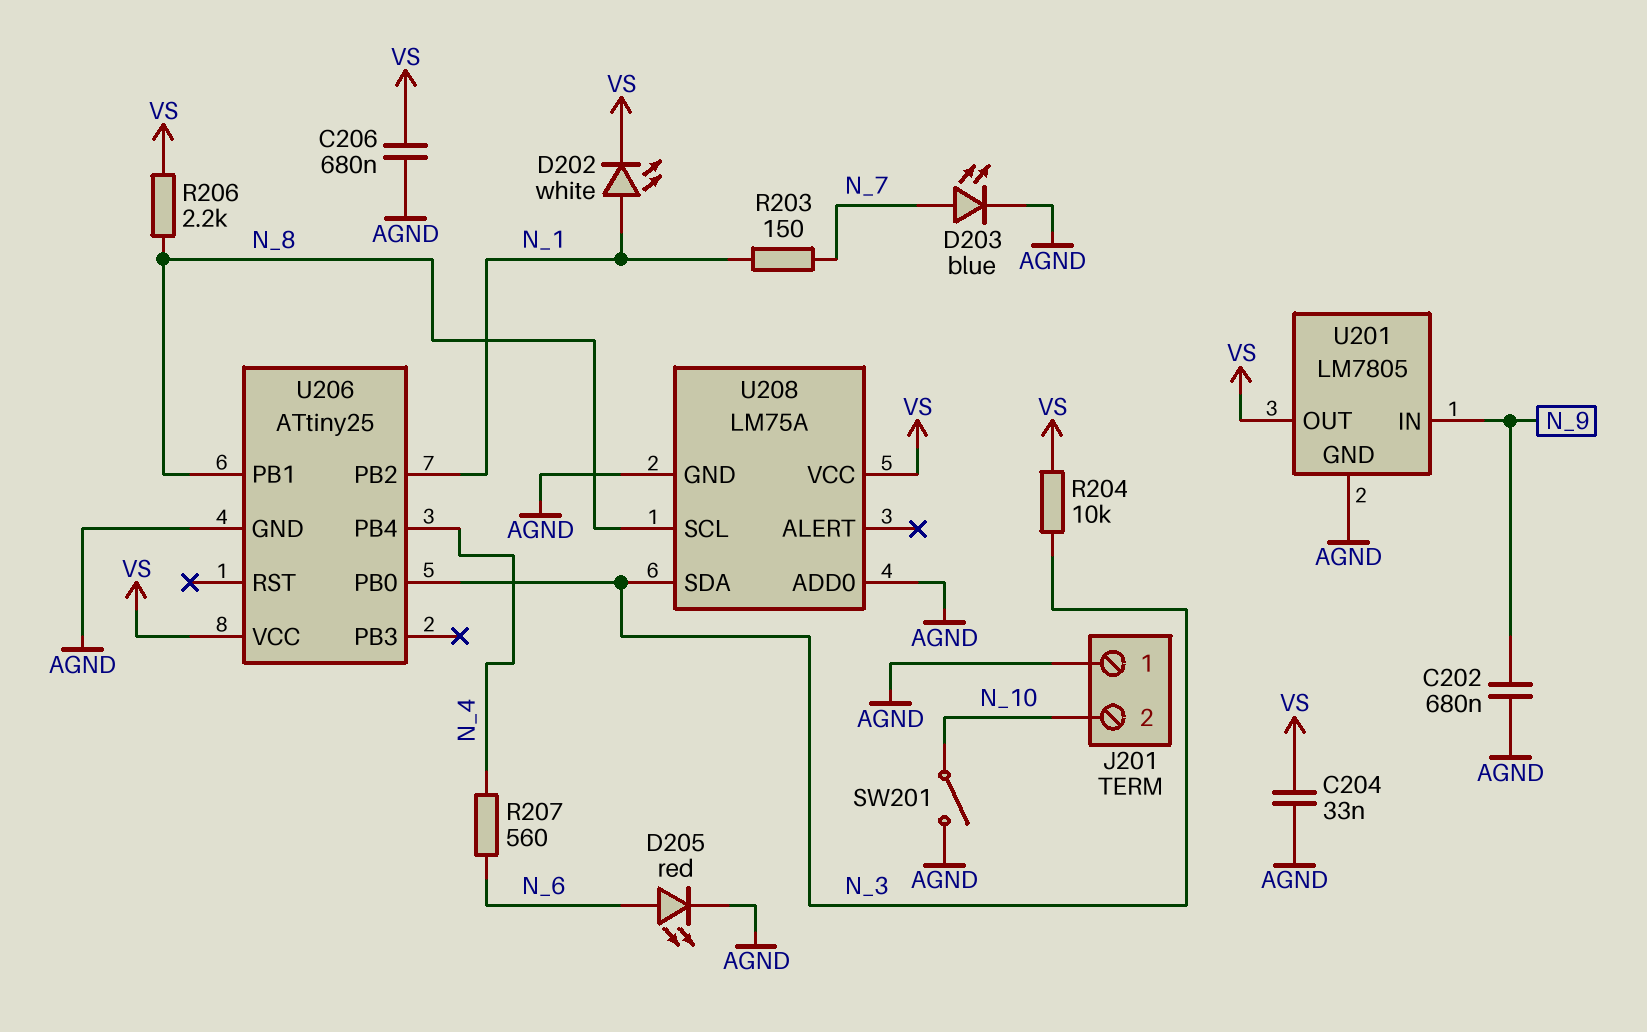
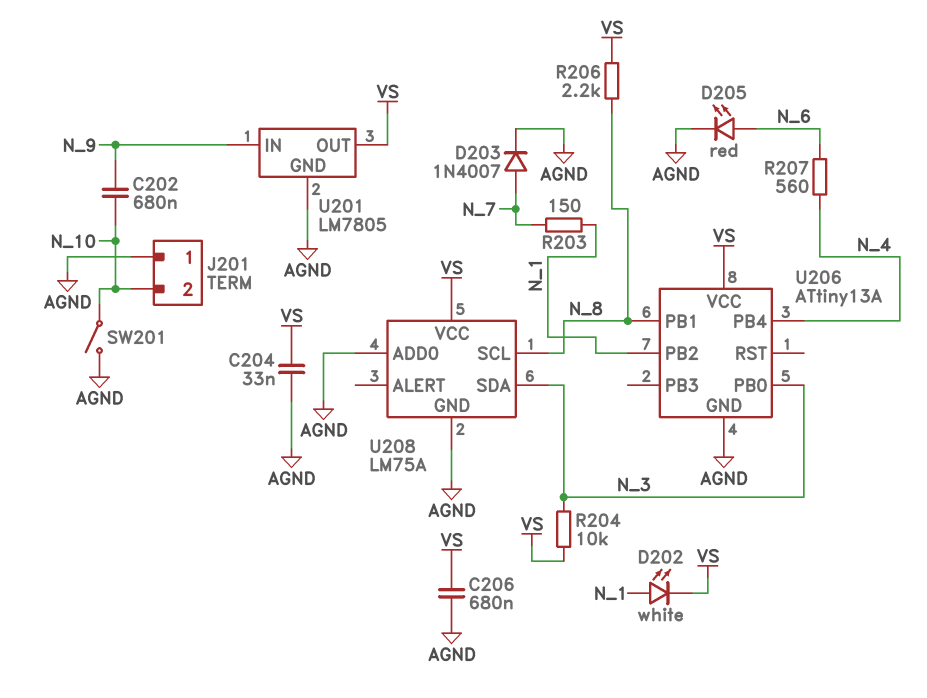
C202: 680nF (AGND, N_9) -> 680nF (N_9, N_10)
D203: LED blue (A N_7, K AGND) -> diode 1N4007 (A N_7, K AGND)
U206: ATtiny25 -> ATtiny13A

